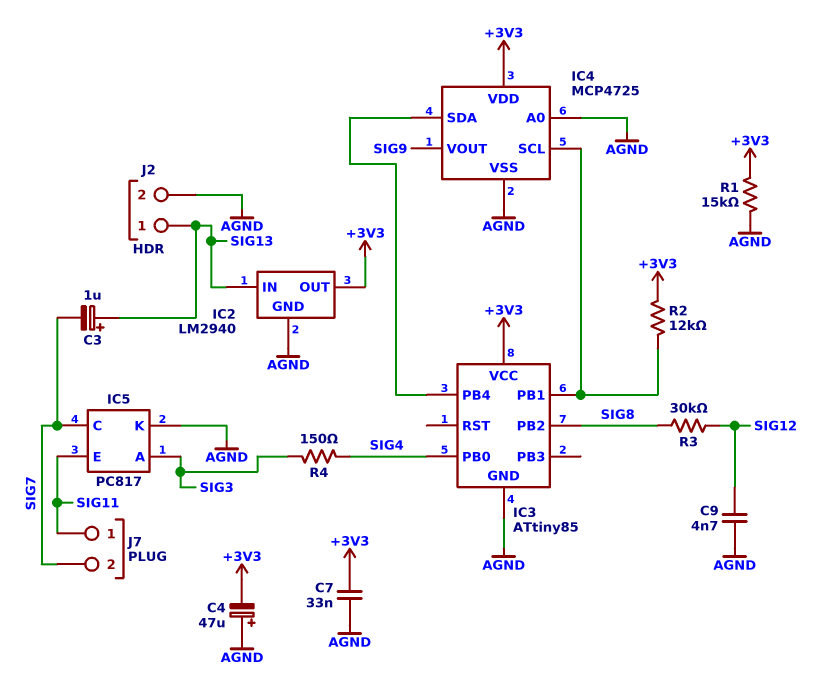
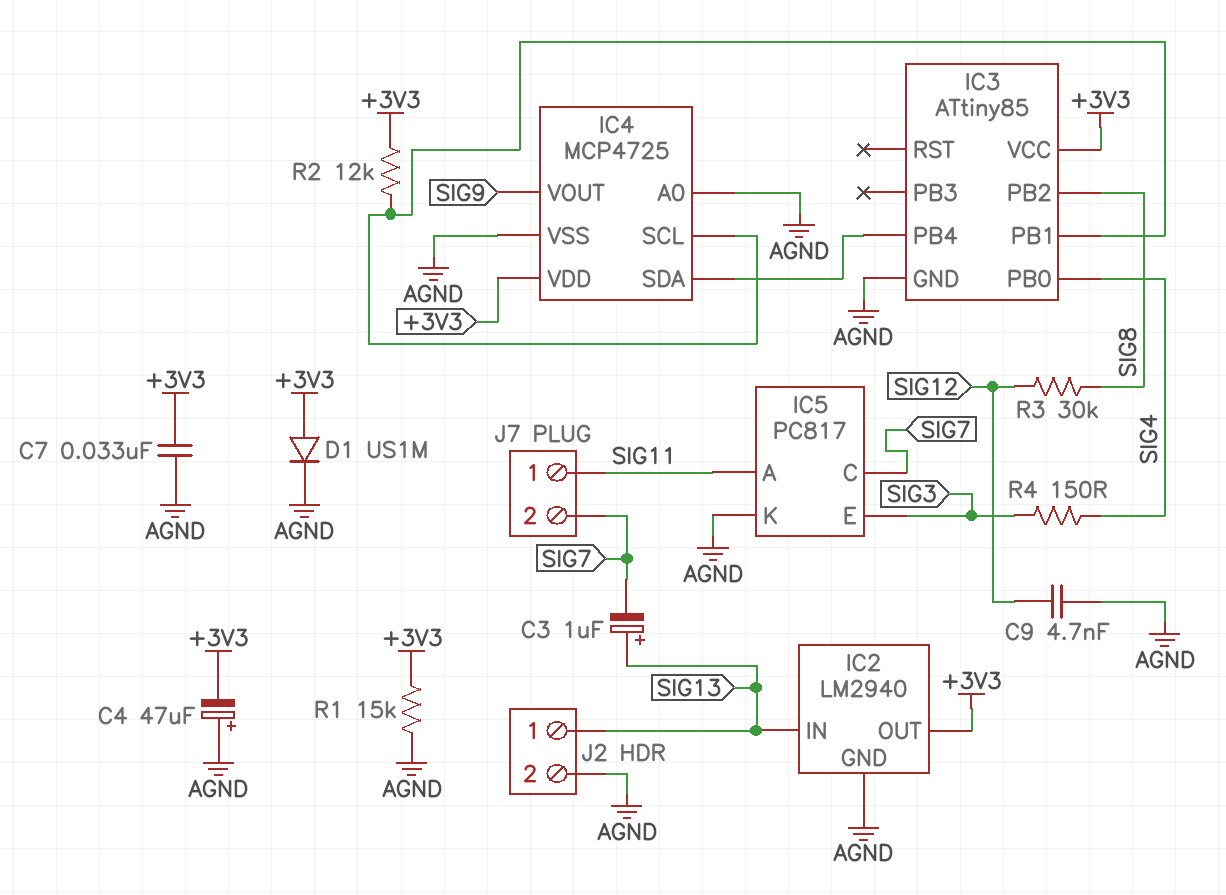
D1: none -> diode US1M (A +3V3, K AGND)
IC5 pin A: SIG3 -> SIG11
IC5 pin E: SIG11 -> SIG3

